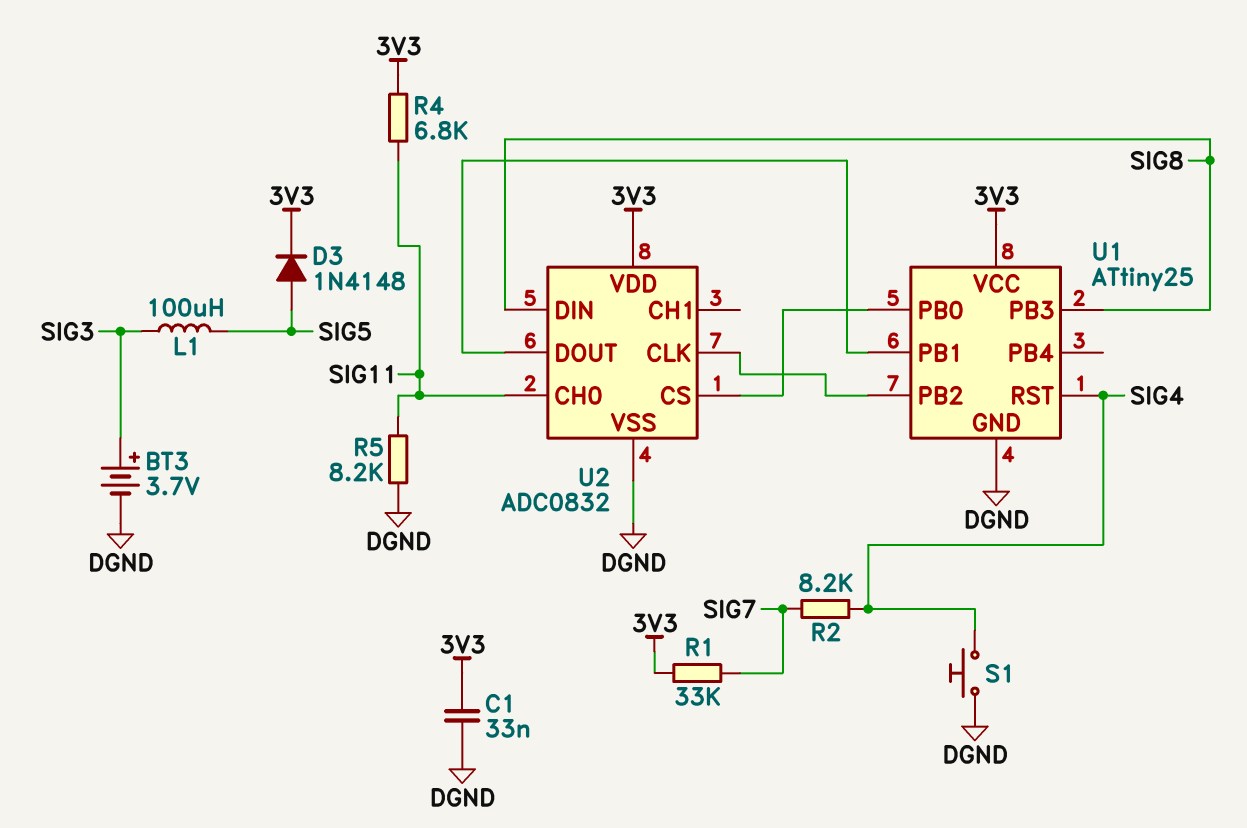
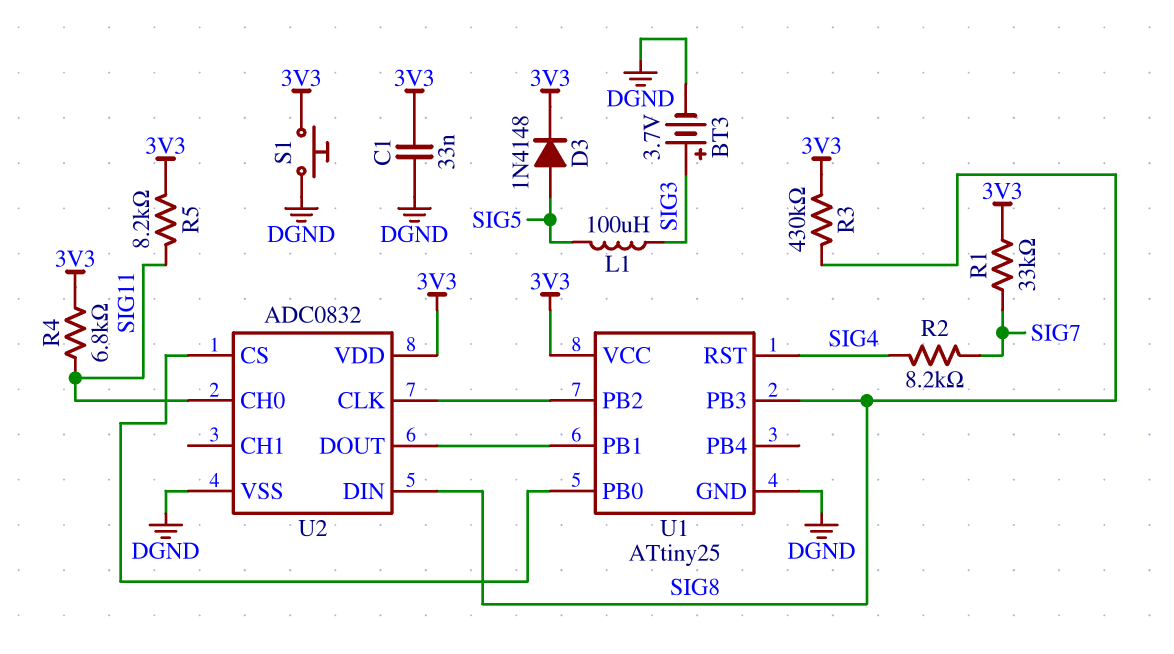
R3: none -> 430k (3V3, SIG8)
R5: 8.2k (DGND, SIG11) -> 8.2k (3V3, SIG11)
S1: button (DGND, SIG4) -> button (3V3, DGND)

